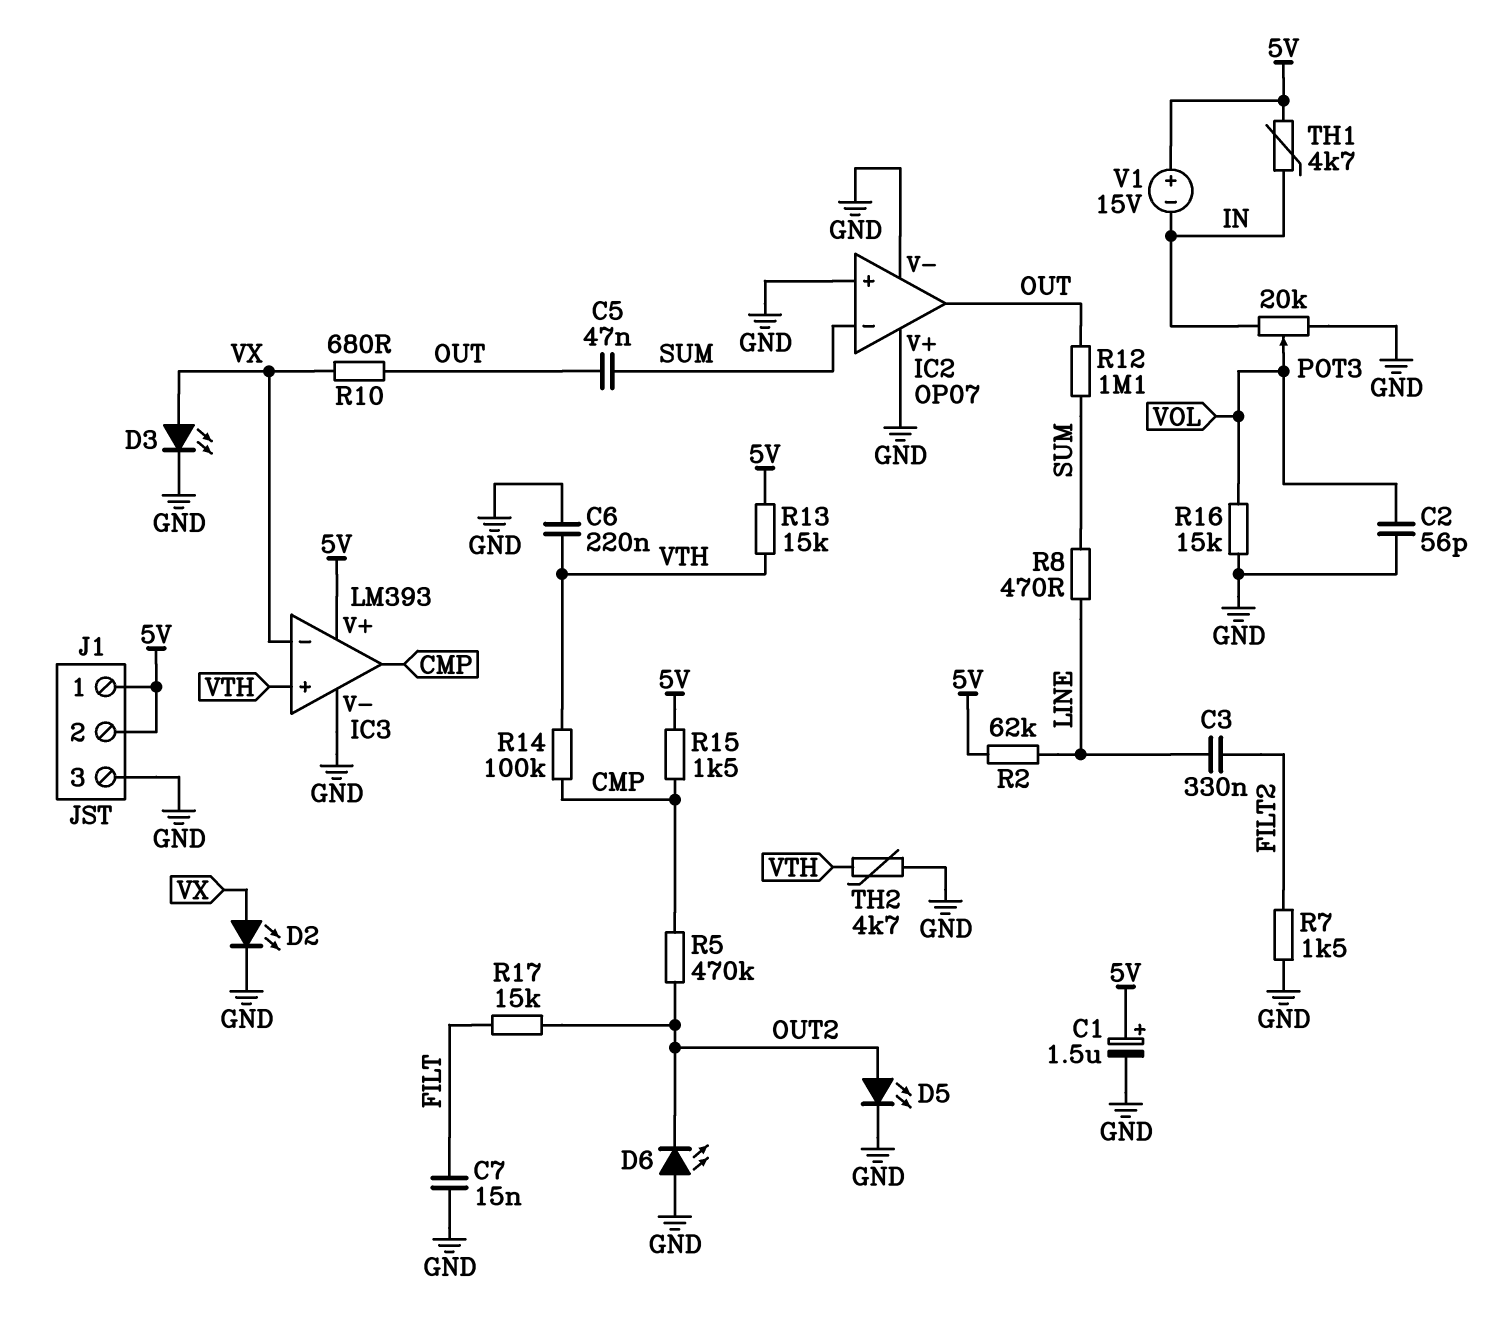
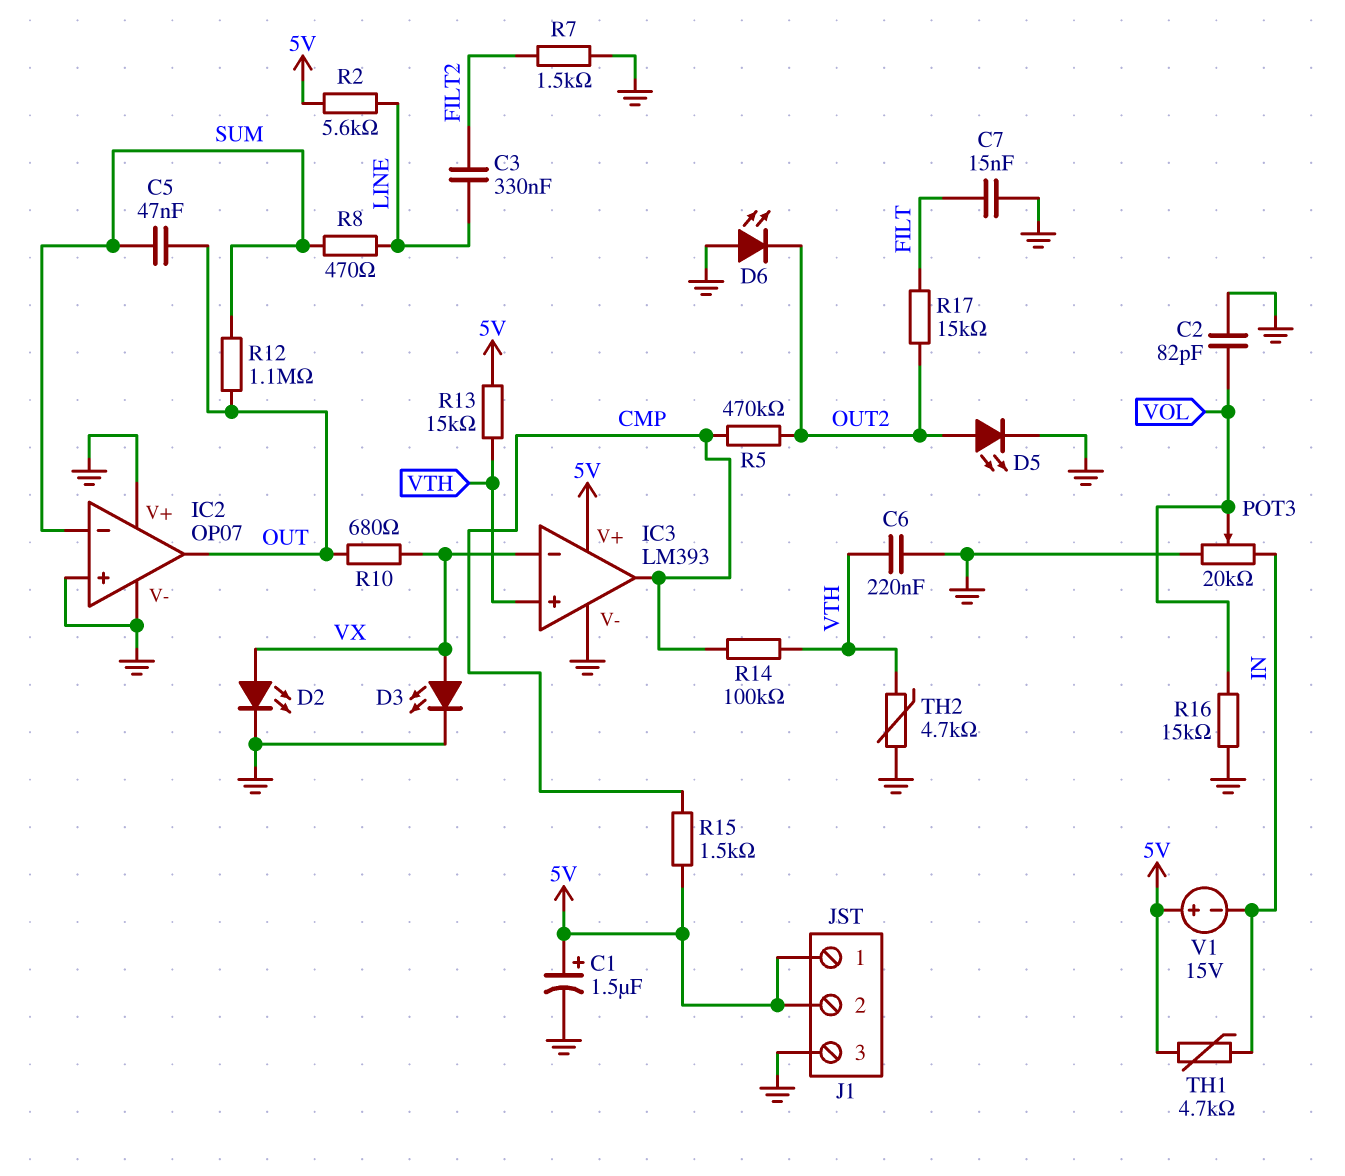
C2: 56pF (GND, VOL) -> 82pF (GND, VOL)
R2: 62k (5V, LINE) -> 5.6k (5V, LINE)

